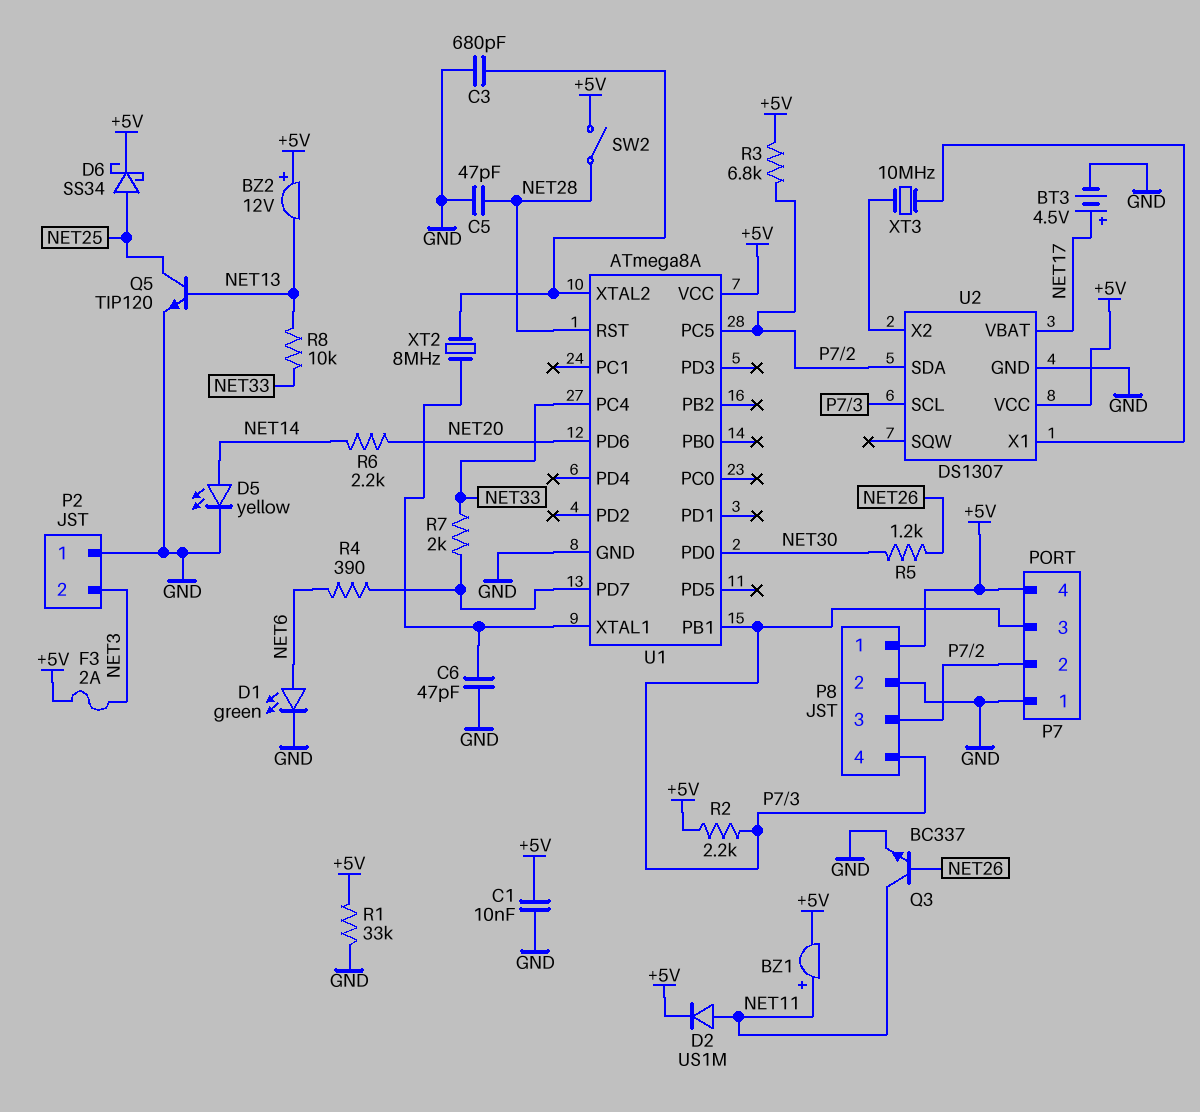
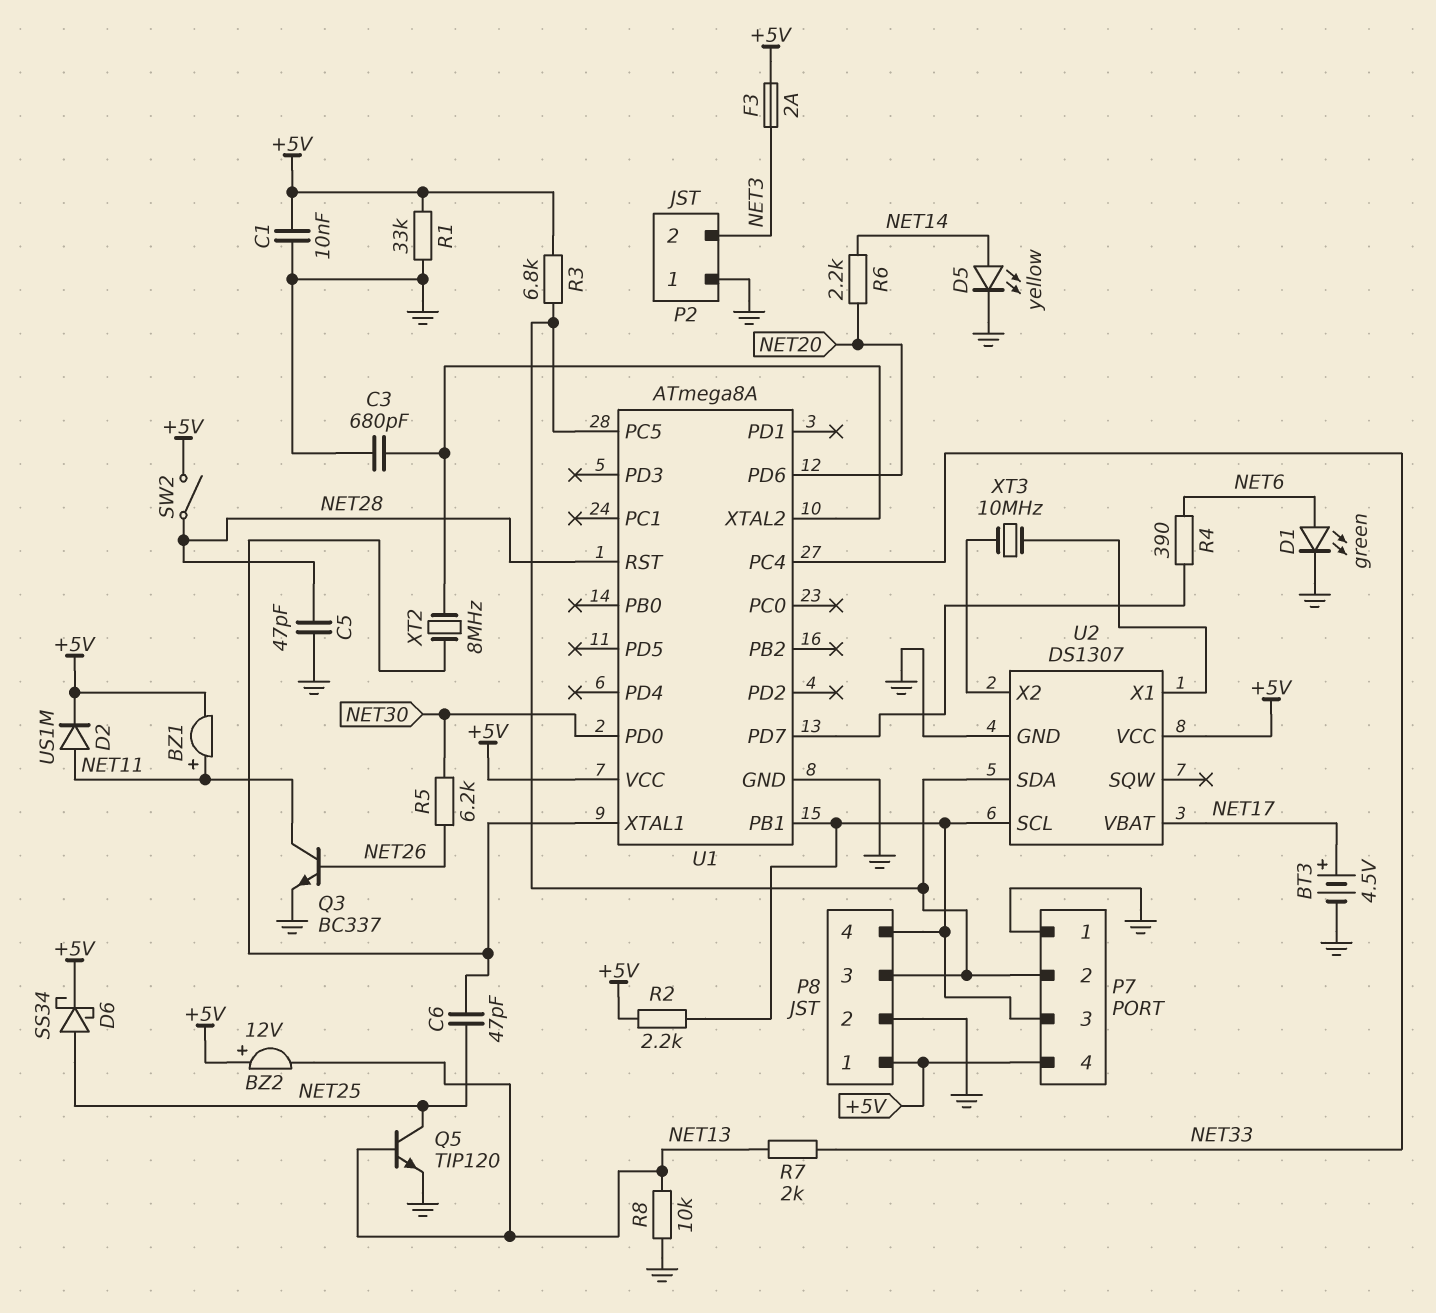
C6: 47pF (GND, U1/XTAL1) -> 47pF (NET25, U1/XTAL1)
R5: 1.2k (NET26, NET30) -> 6.2k (NET26, NET30)
R7: 2k (NET33, U1/PD7) -> 2k (NET13, NET33)
R8: 10k (NET13, NET33) -> 10k (GND, NET13)

